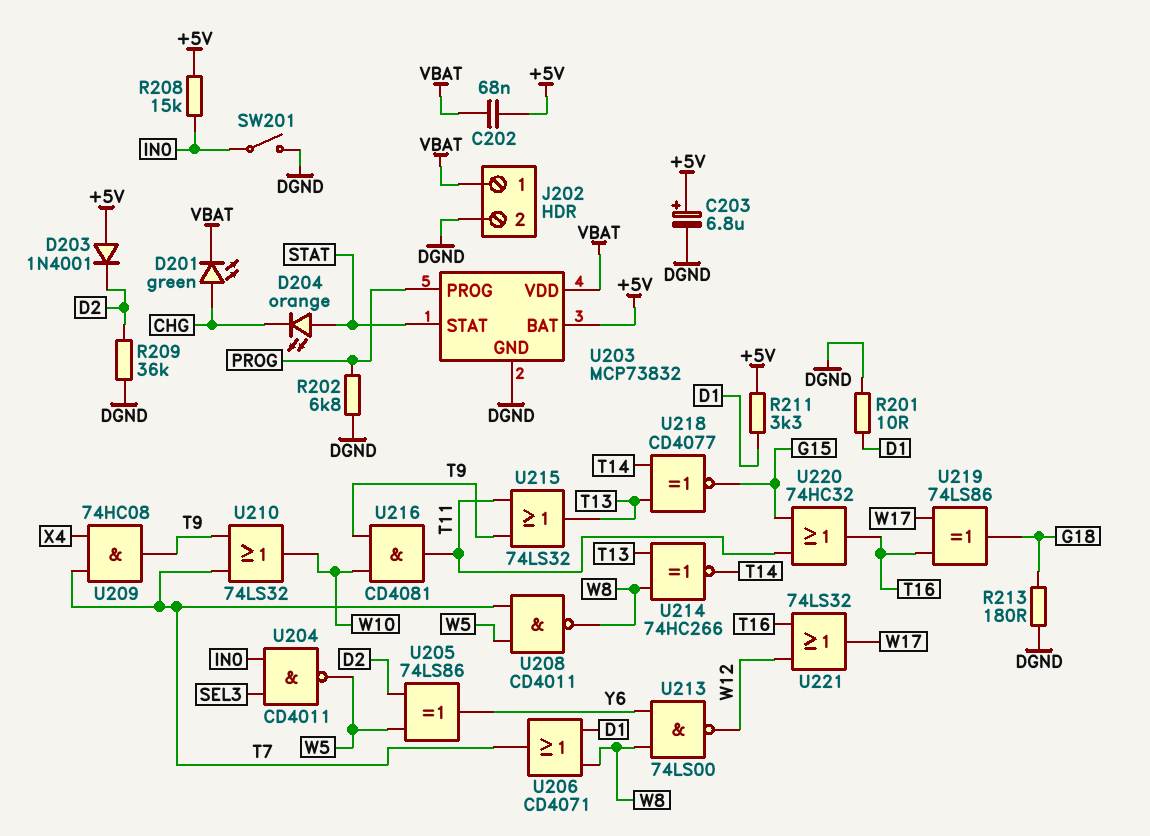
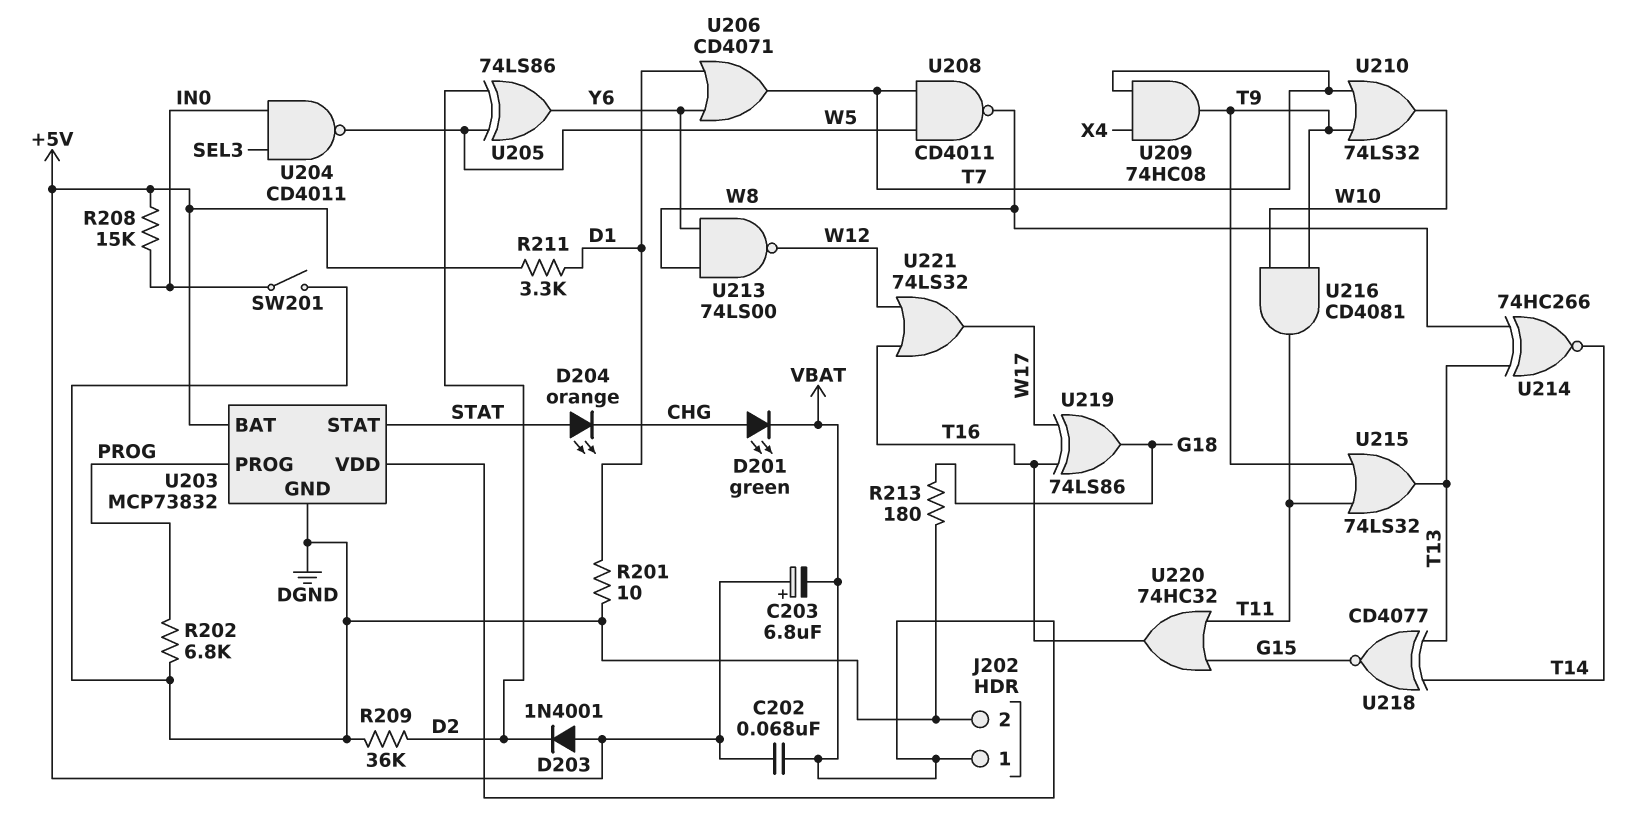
C203: 6.8uF (plus +5V, minus DGND) -> 6.8uF (plus +5V, minus VBAT)
U206: OR CD4071 (in D1, in W8, out T7) -> OR CD4071 (in D1, in Y6, out T7)

